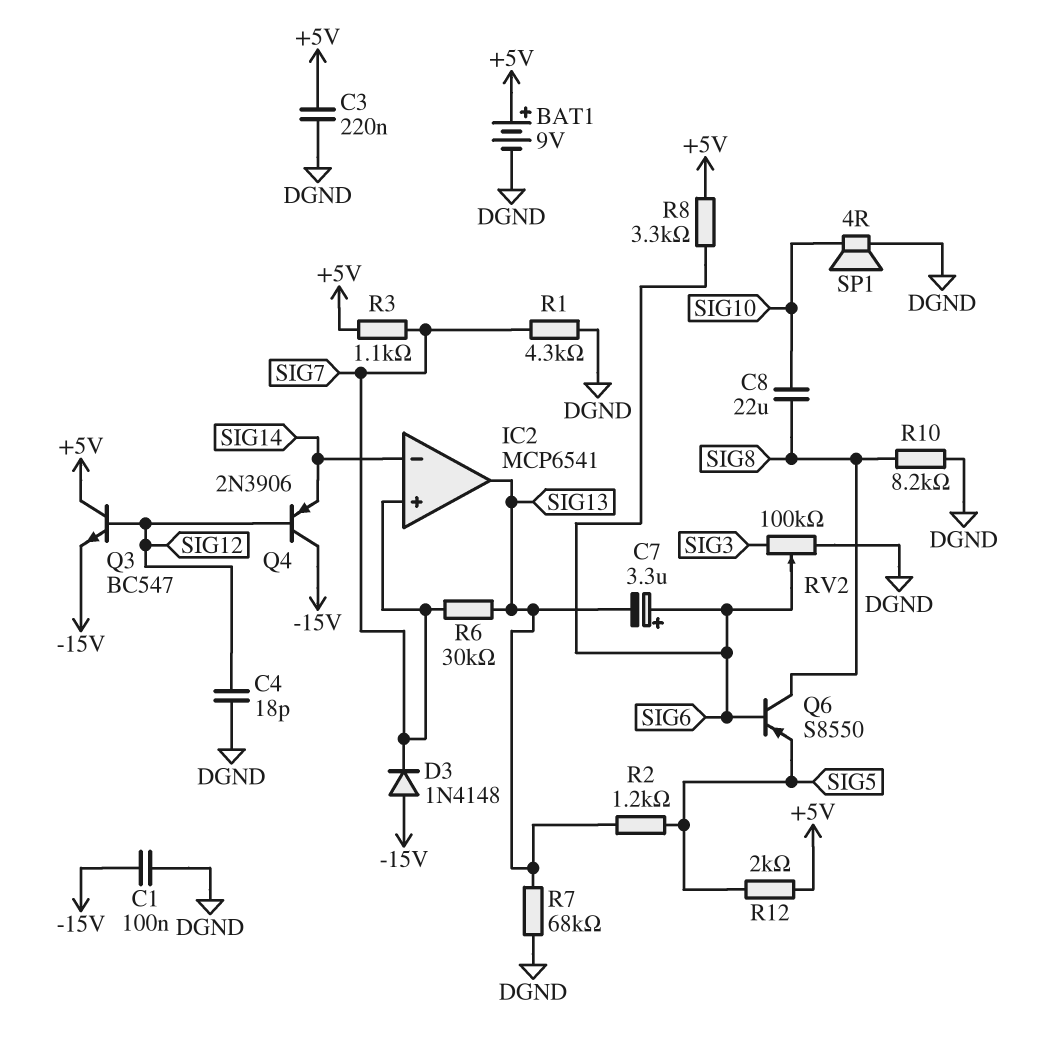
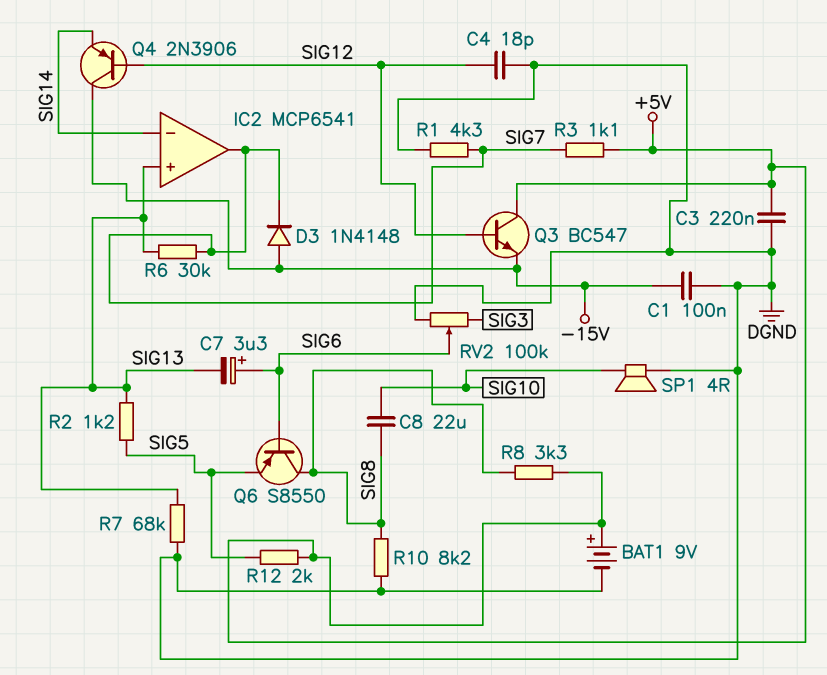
IC2 pin in+: SIG7 -> SIG13
IC2 pin out: SIG13 -> SIG7
R8: 3.3k (+5V, SIG6) -> 3.3k (+5V, SIG8)

